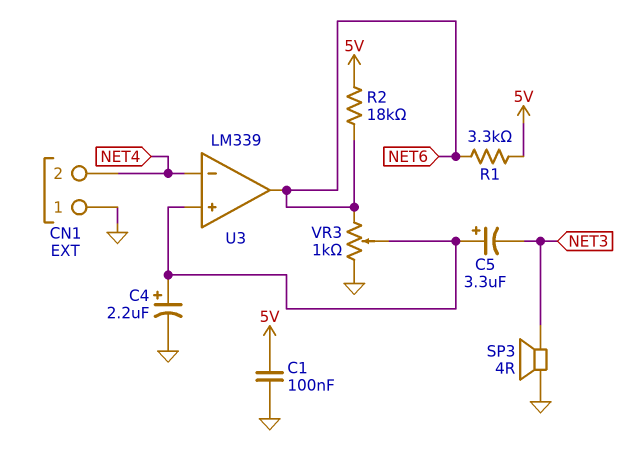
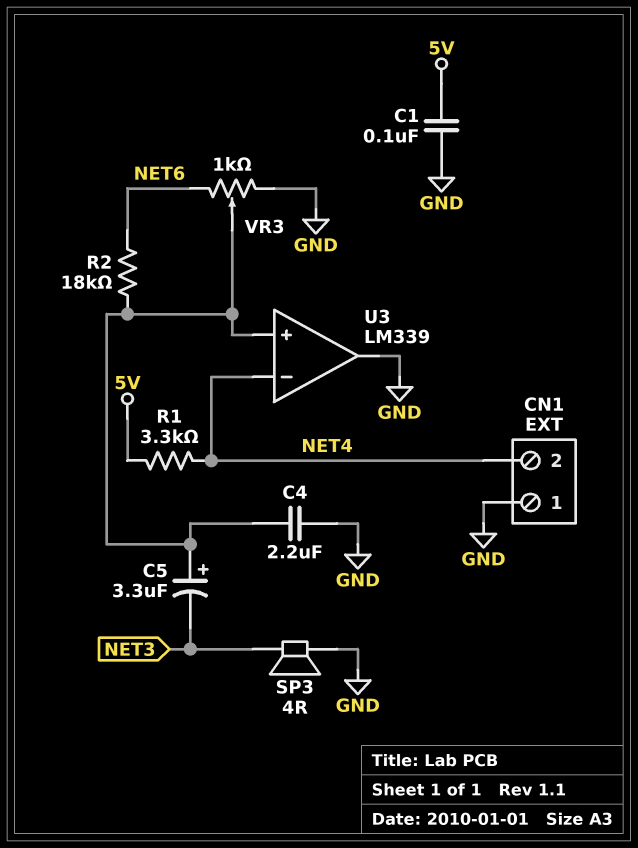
C4: 2.2uF (plus U3/in+, minus GND) -> 2.2uF (GND, U3/in+)
R1: 3.3k (5V, NET6) -> 3.3k (5V, NET4)
R2: 18k (5V, NET6) -> 18k (NET6, U3/in+)
U3 pin out: NET6 -> GND

